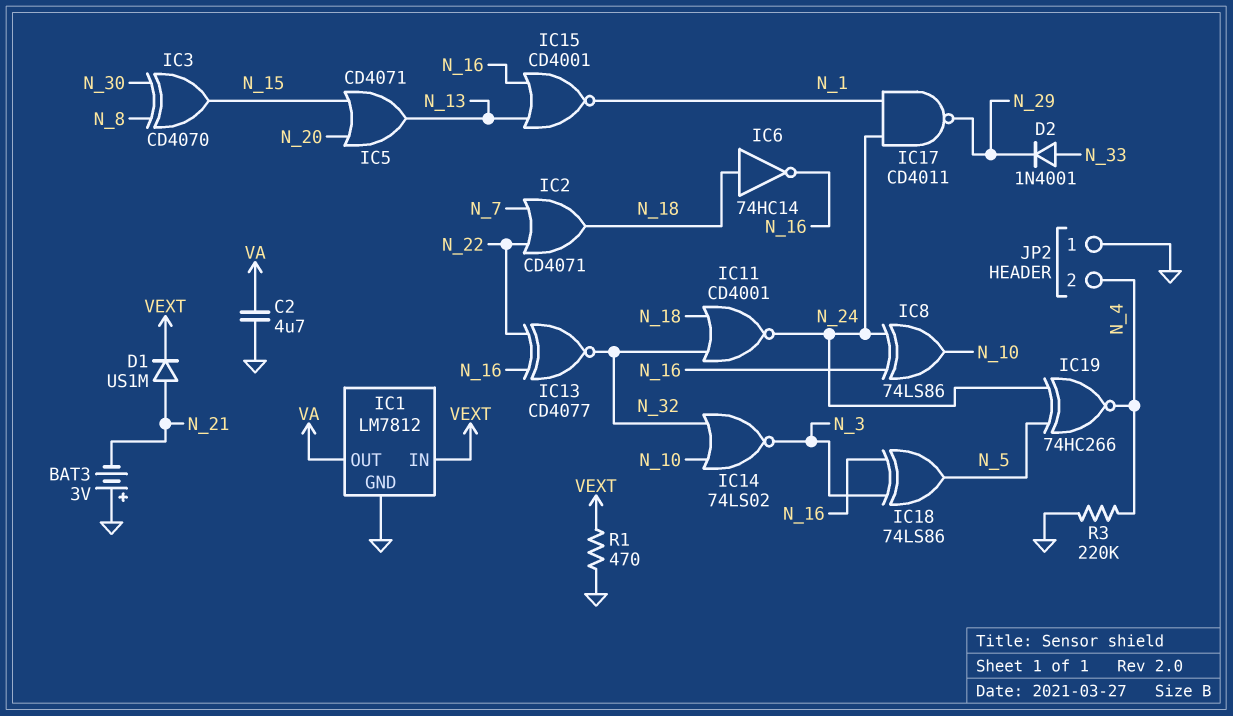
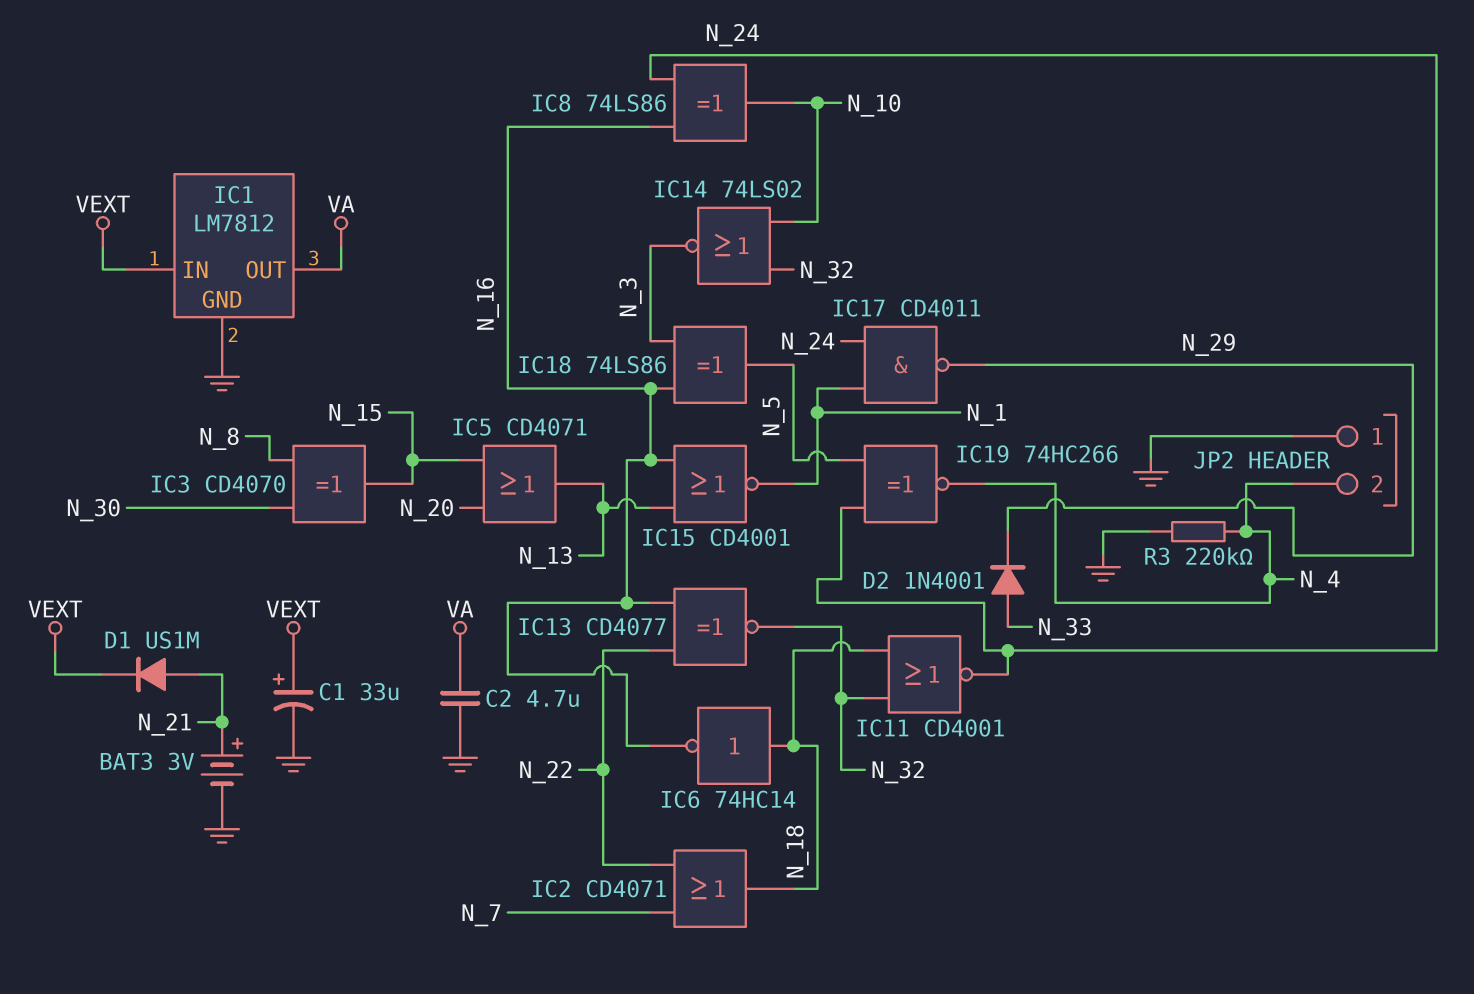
BAT3: 3V (plus GND, minus N_21) -> 3V (plus N_21, minus GND)
C1: none -> 33uF (plus VEXT, minus GND)
R1: 470 (GND, VEXT) -> none

